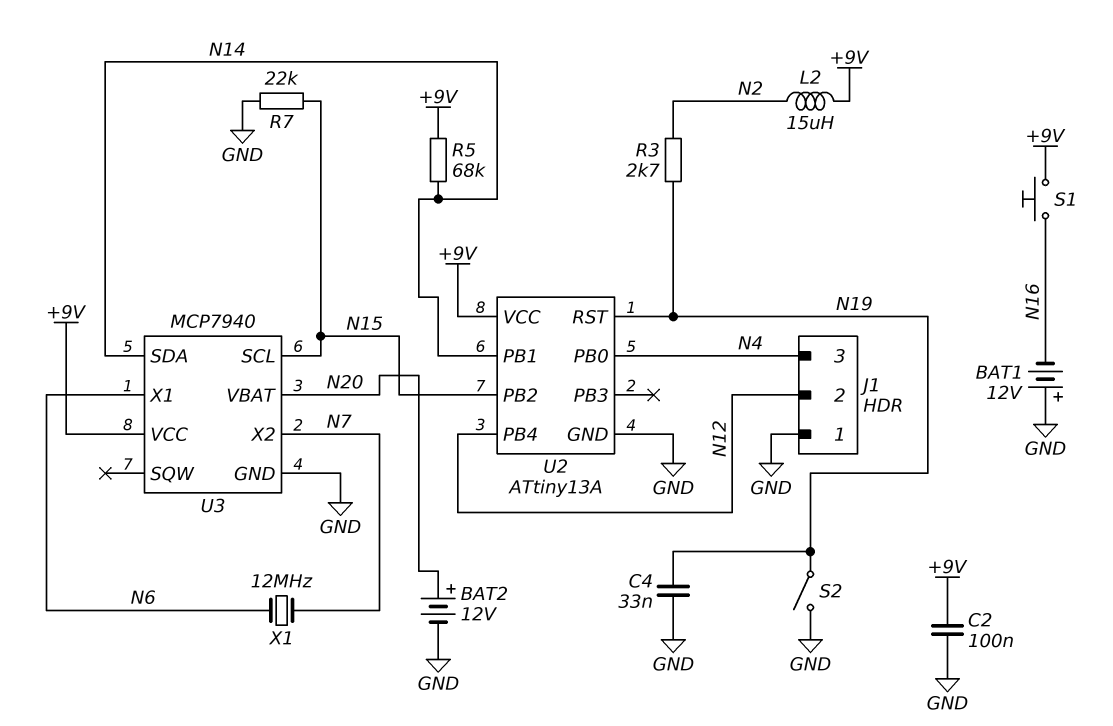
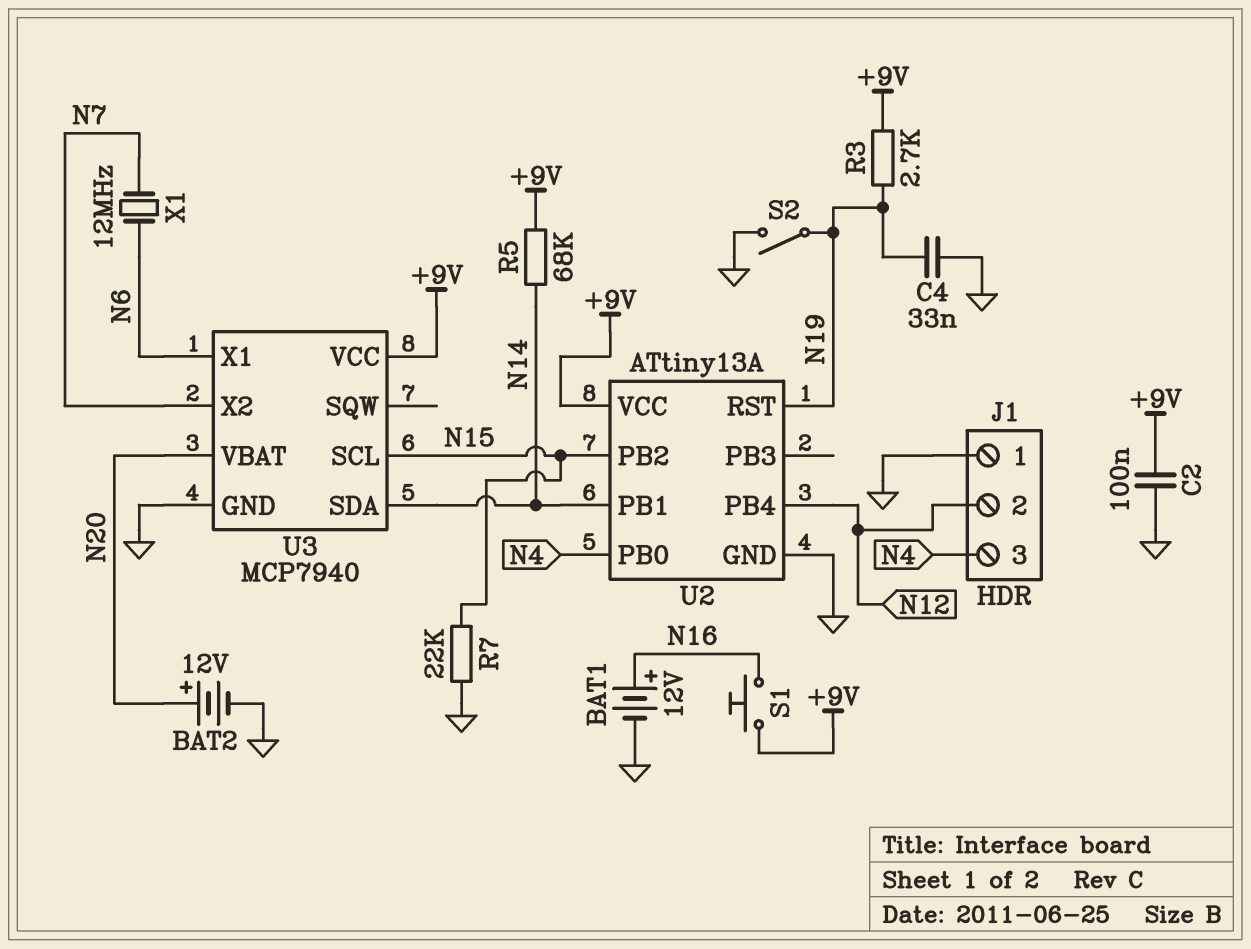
BAT1: 12V (plus GND, minus N16) -> 12V (plus N16, minus GND)
L2: 15uH (+9V, N2) -> none
R3: 2.7k (N2, N19) -> 2.7k (+9V, N19)

